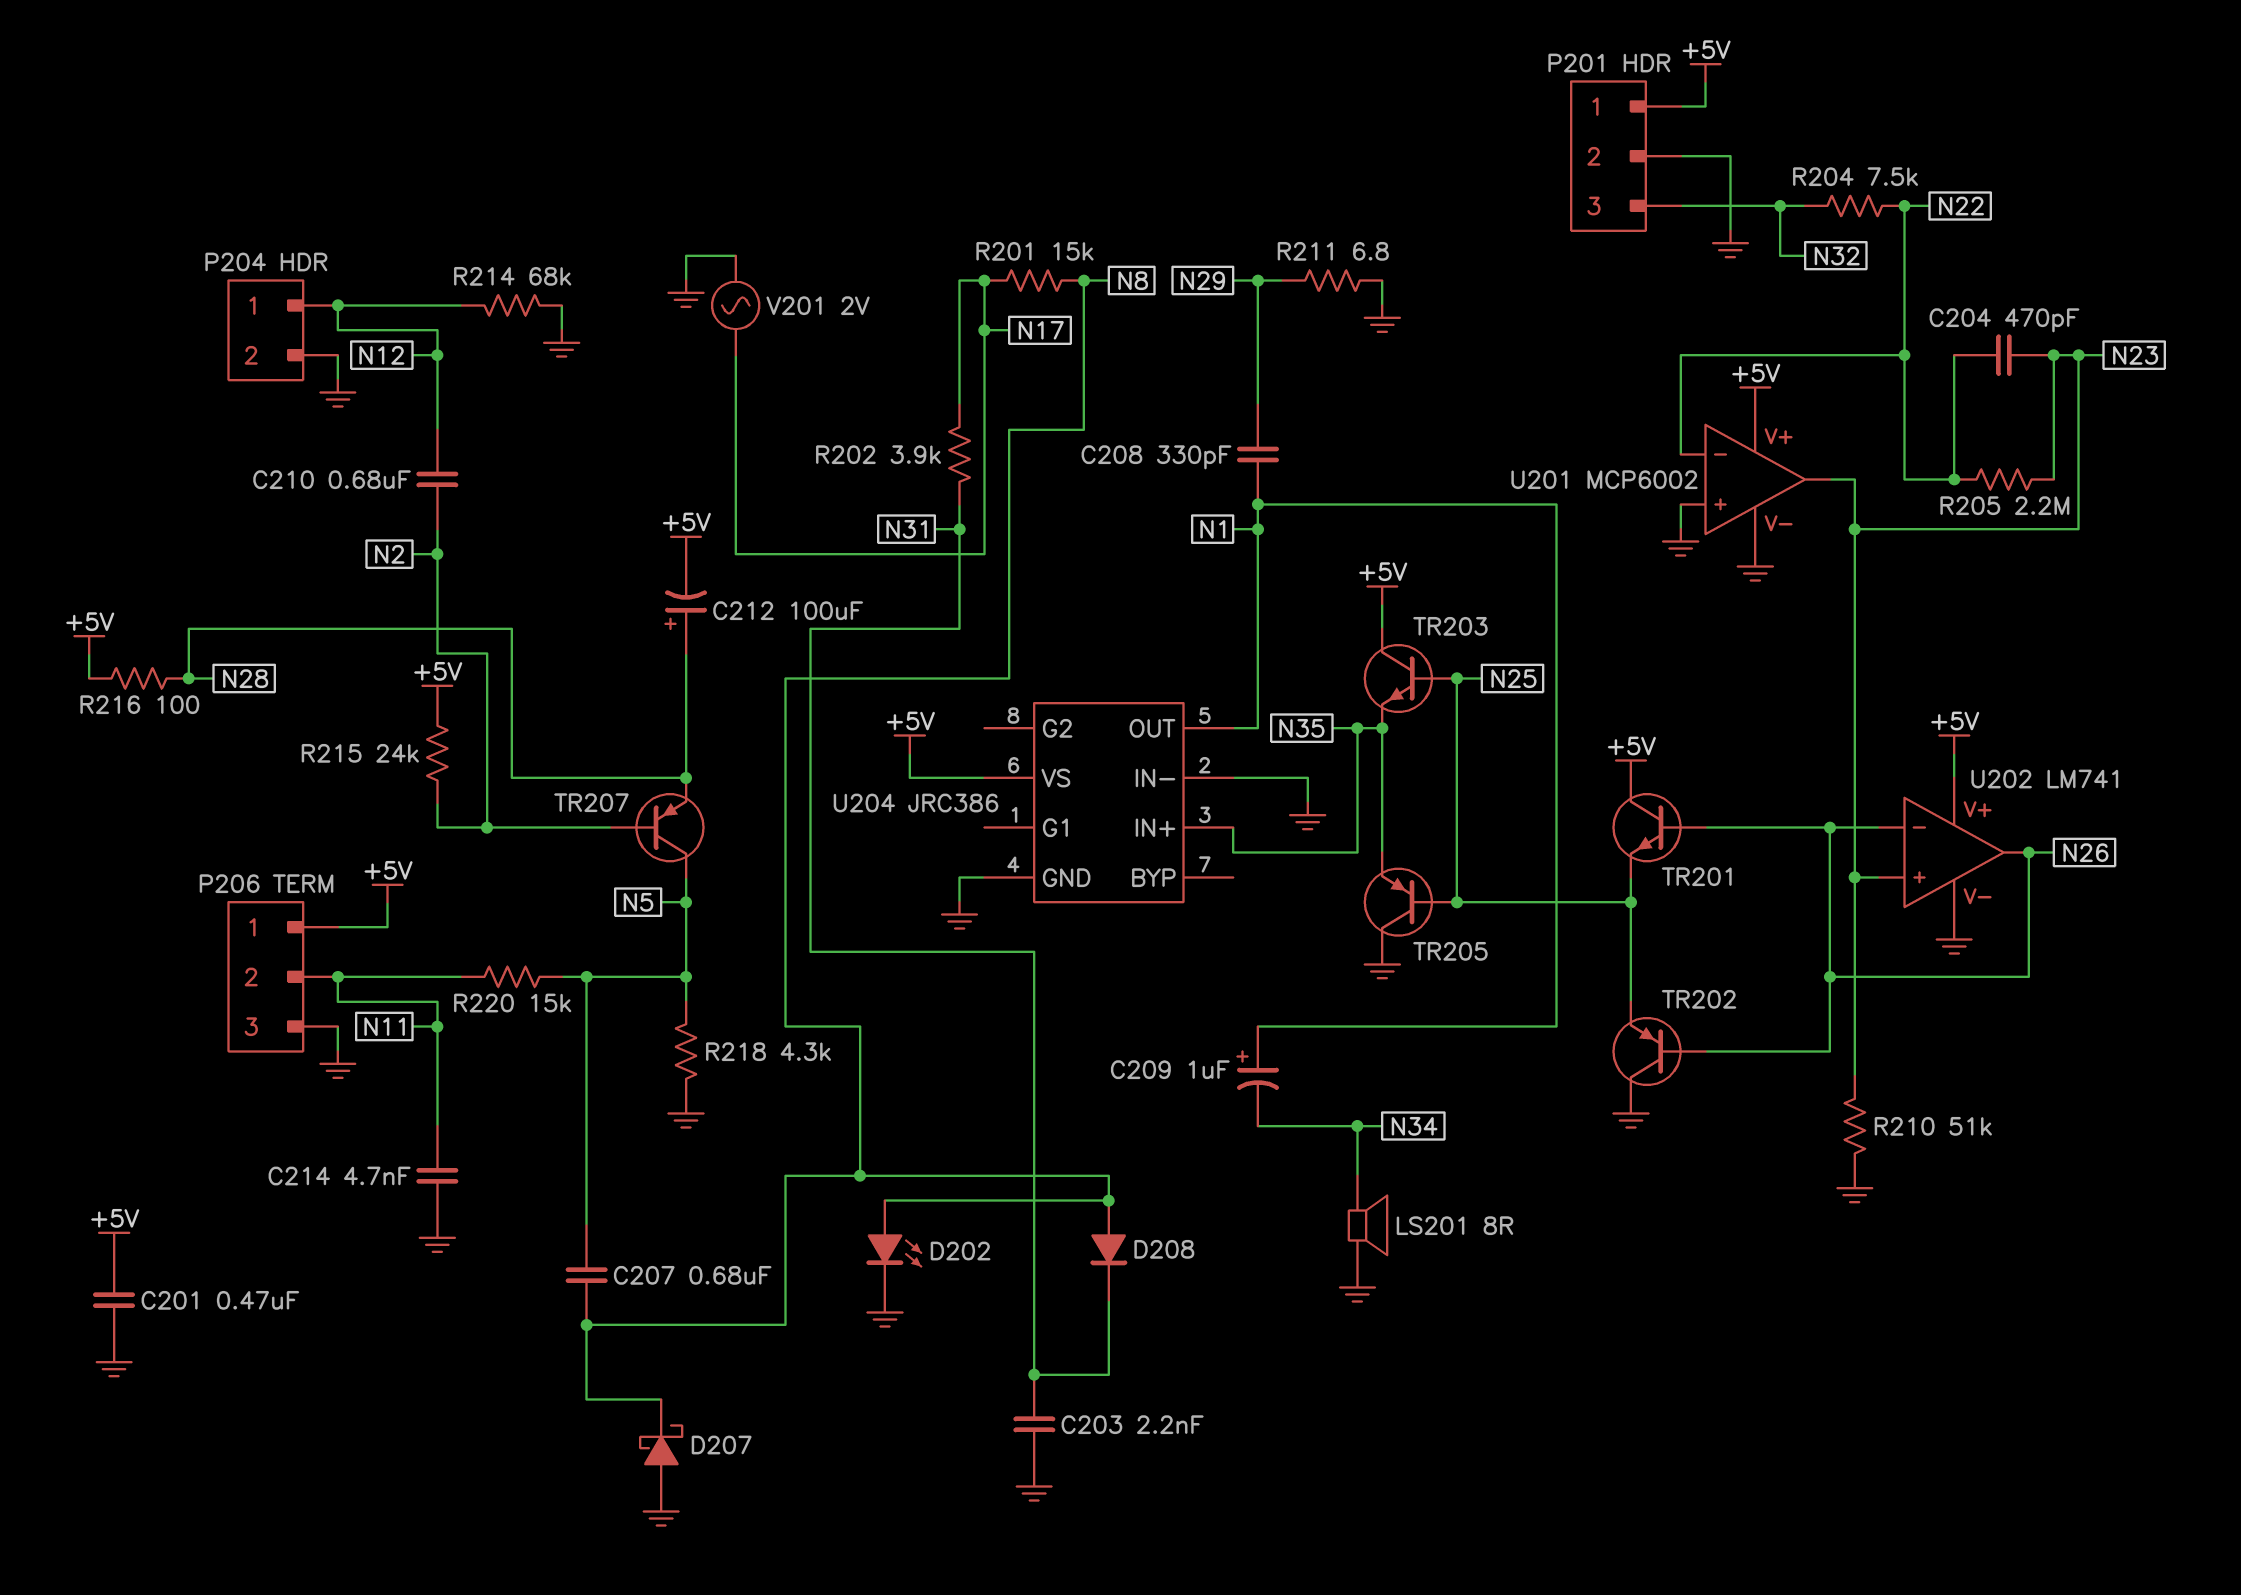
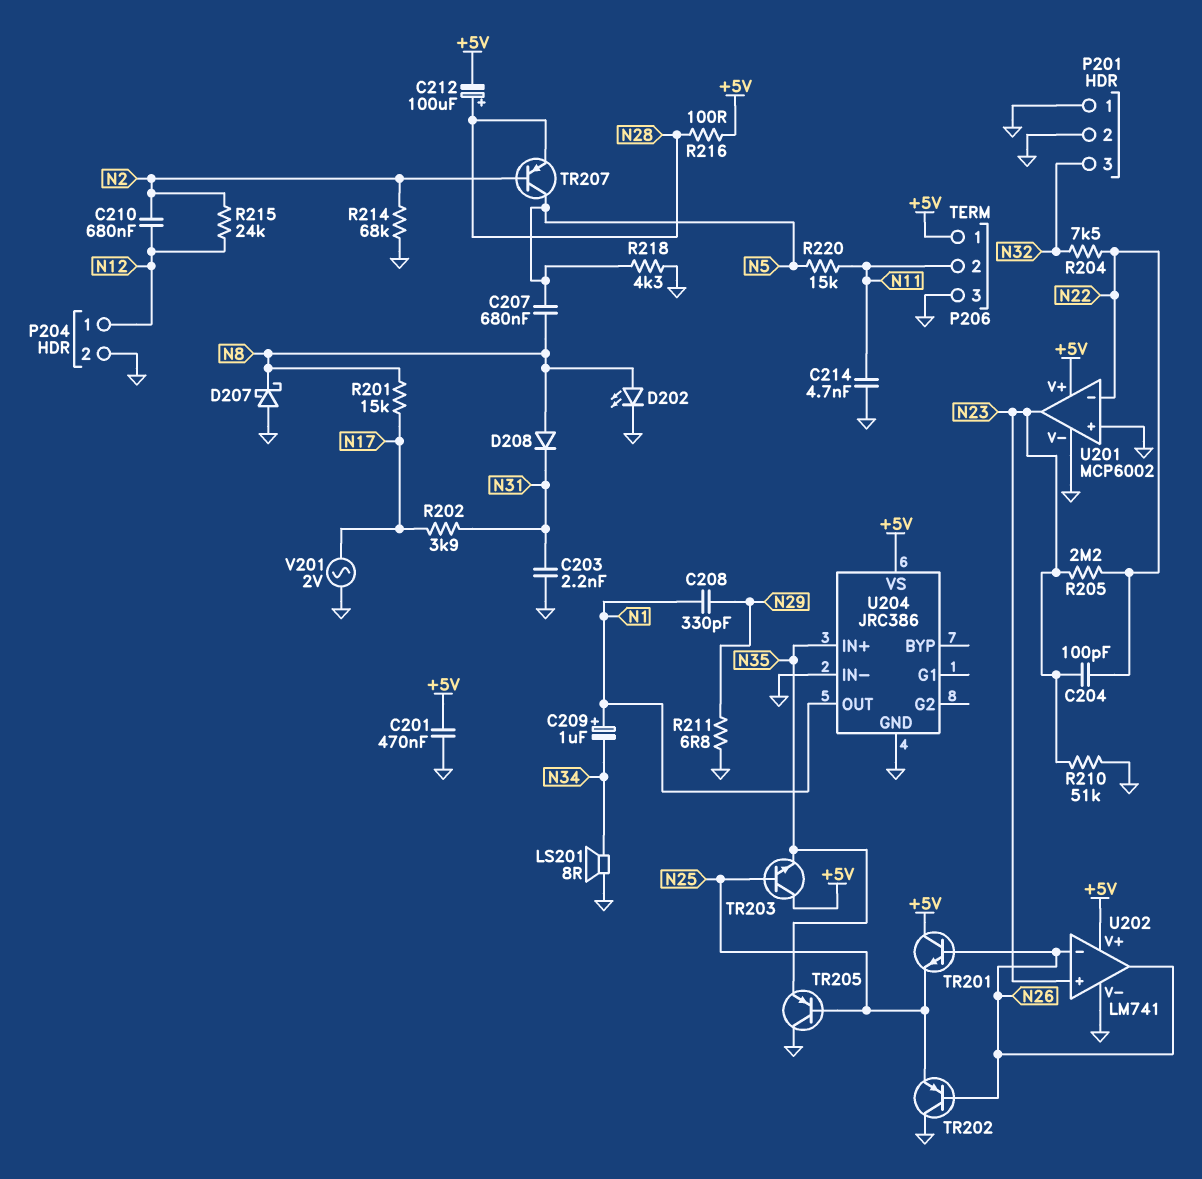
C204: 470pF (N22, N23) -> 100pF (N22, N23)
P201 pin 1: +5V -> GND
R214: 68k (GND, N12) -> 68k (GND, N2)
R215: 24k (+5V, N2) -> 24k (N2, N12)

